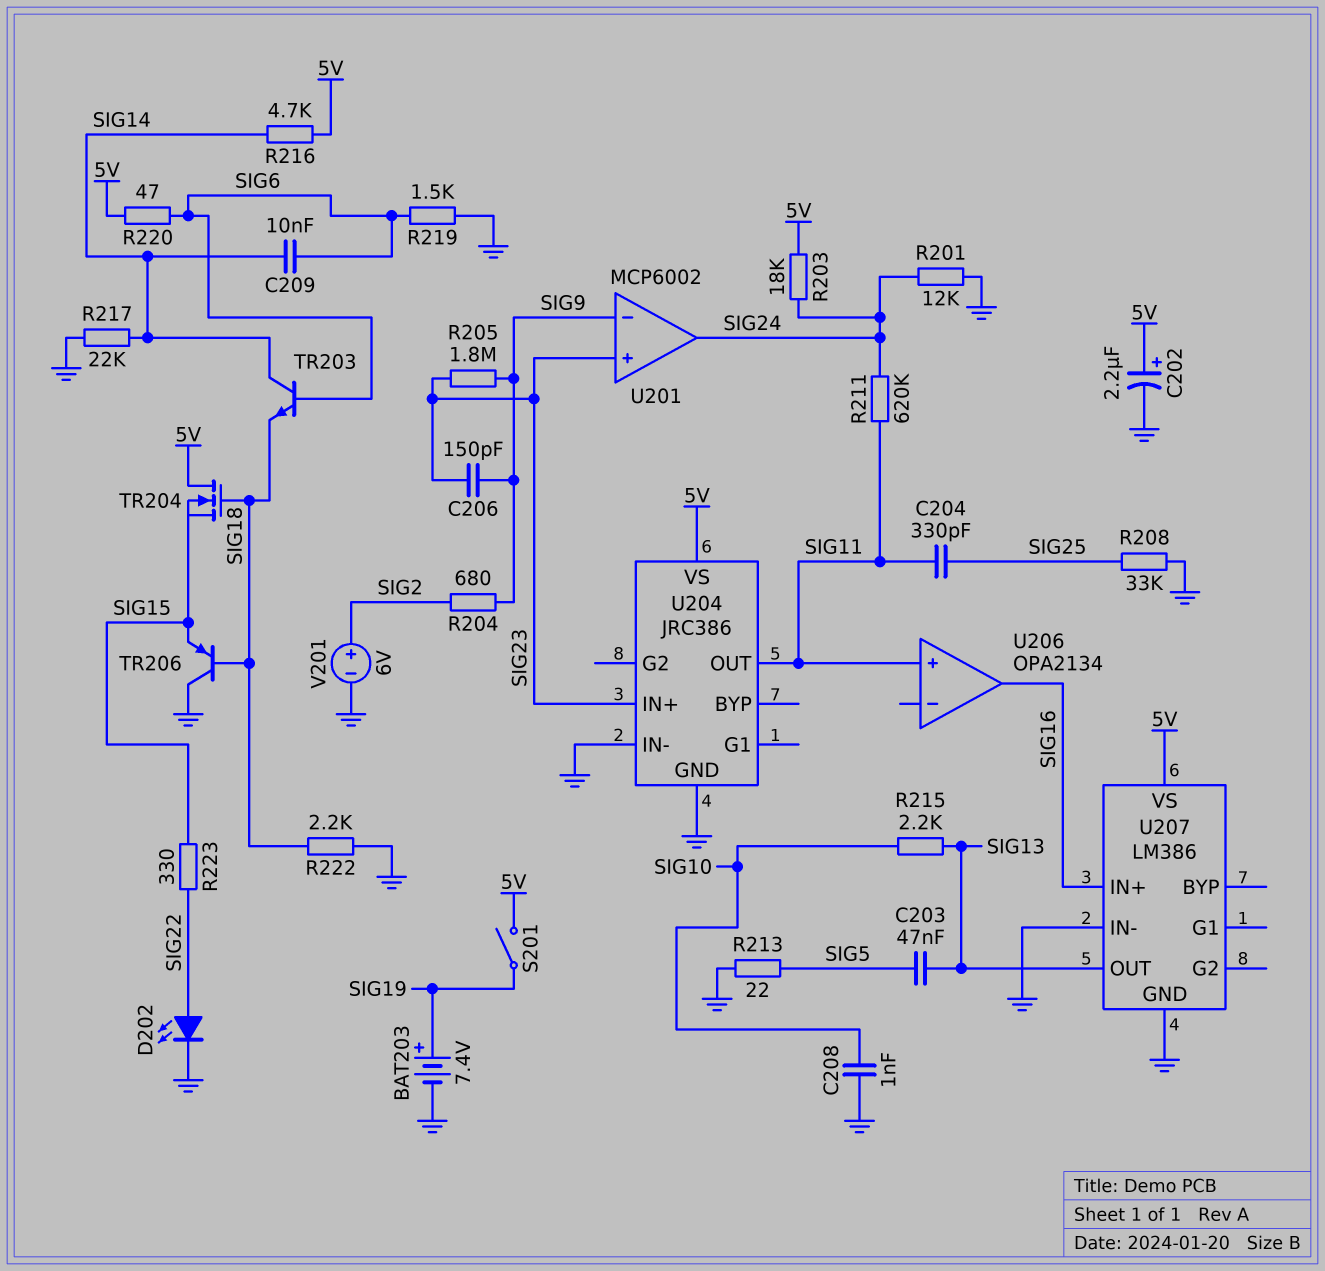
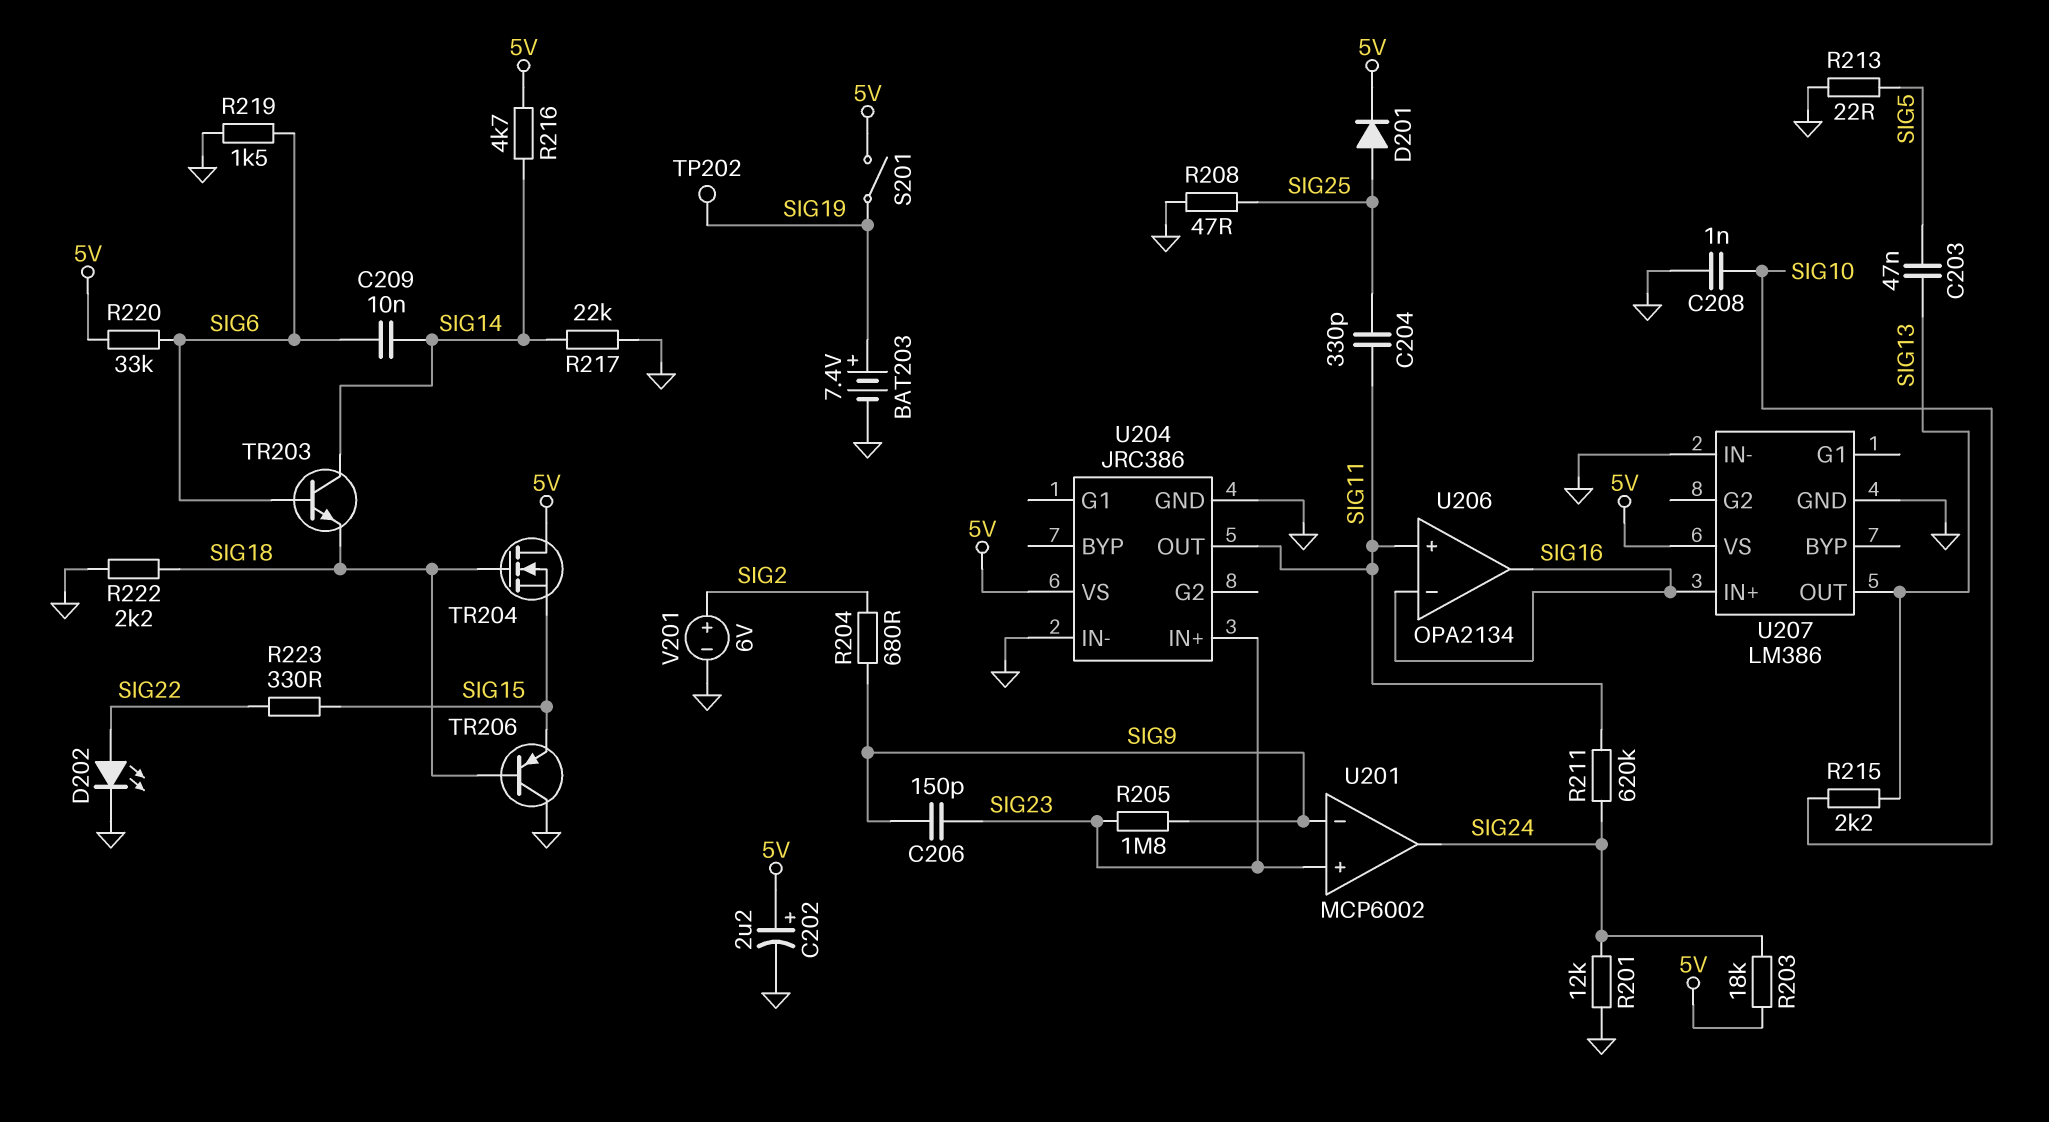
D201: none -> diode (A SIG25, K 5V)
R208: 33k (GND, SIG25) -> 47 (GND, SIG25)
R220: 47 (5V, SIG6) -> 33k (5V, SIG6)
TP202: none -> test point (SIG19)
U206 pin in-: none -> SIG16

